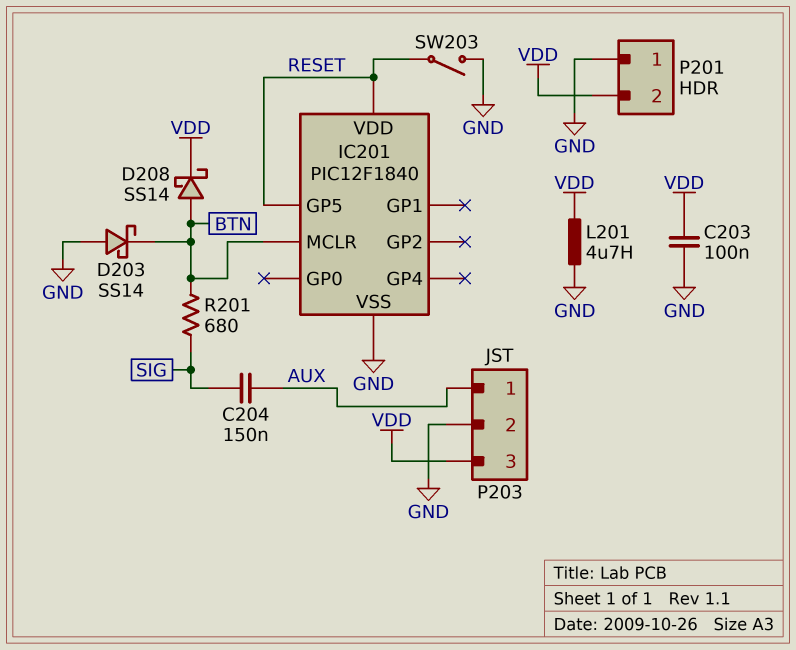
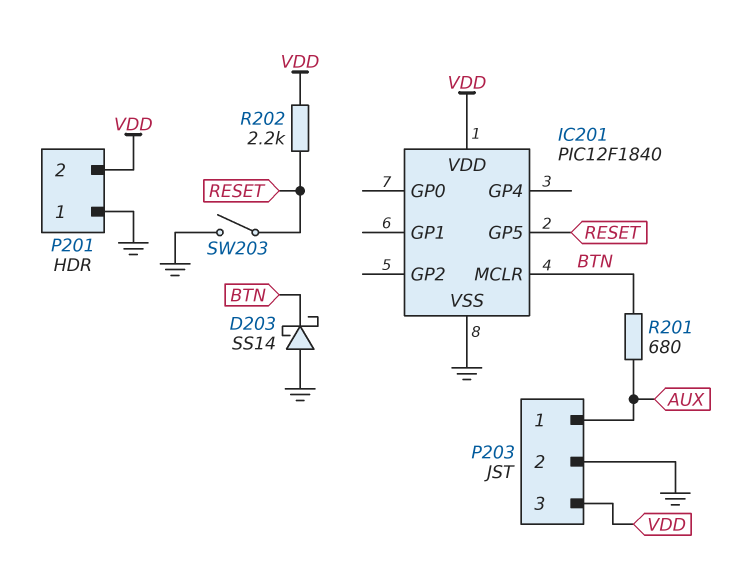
C203: 100nF (GND, VDD) -> none
C204: 150nF (AUX, SIG) -> none
D208: schottky SS14 (A BTN, K VDD) -> none
IC201 pin VDD: RESET -> VDD
L201: 4.7uH (GND, VDD) -> none
R201: 680 (BTN, SIG) -> 680 (AUX, BTN)
R202: none -> 2.2k (RESET, VDD)

